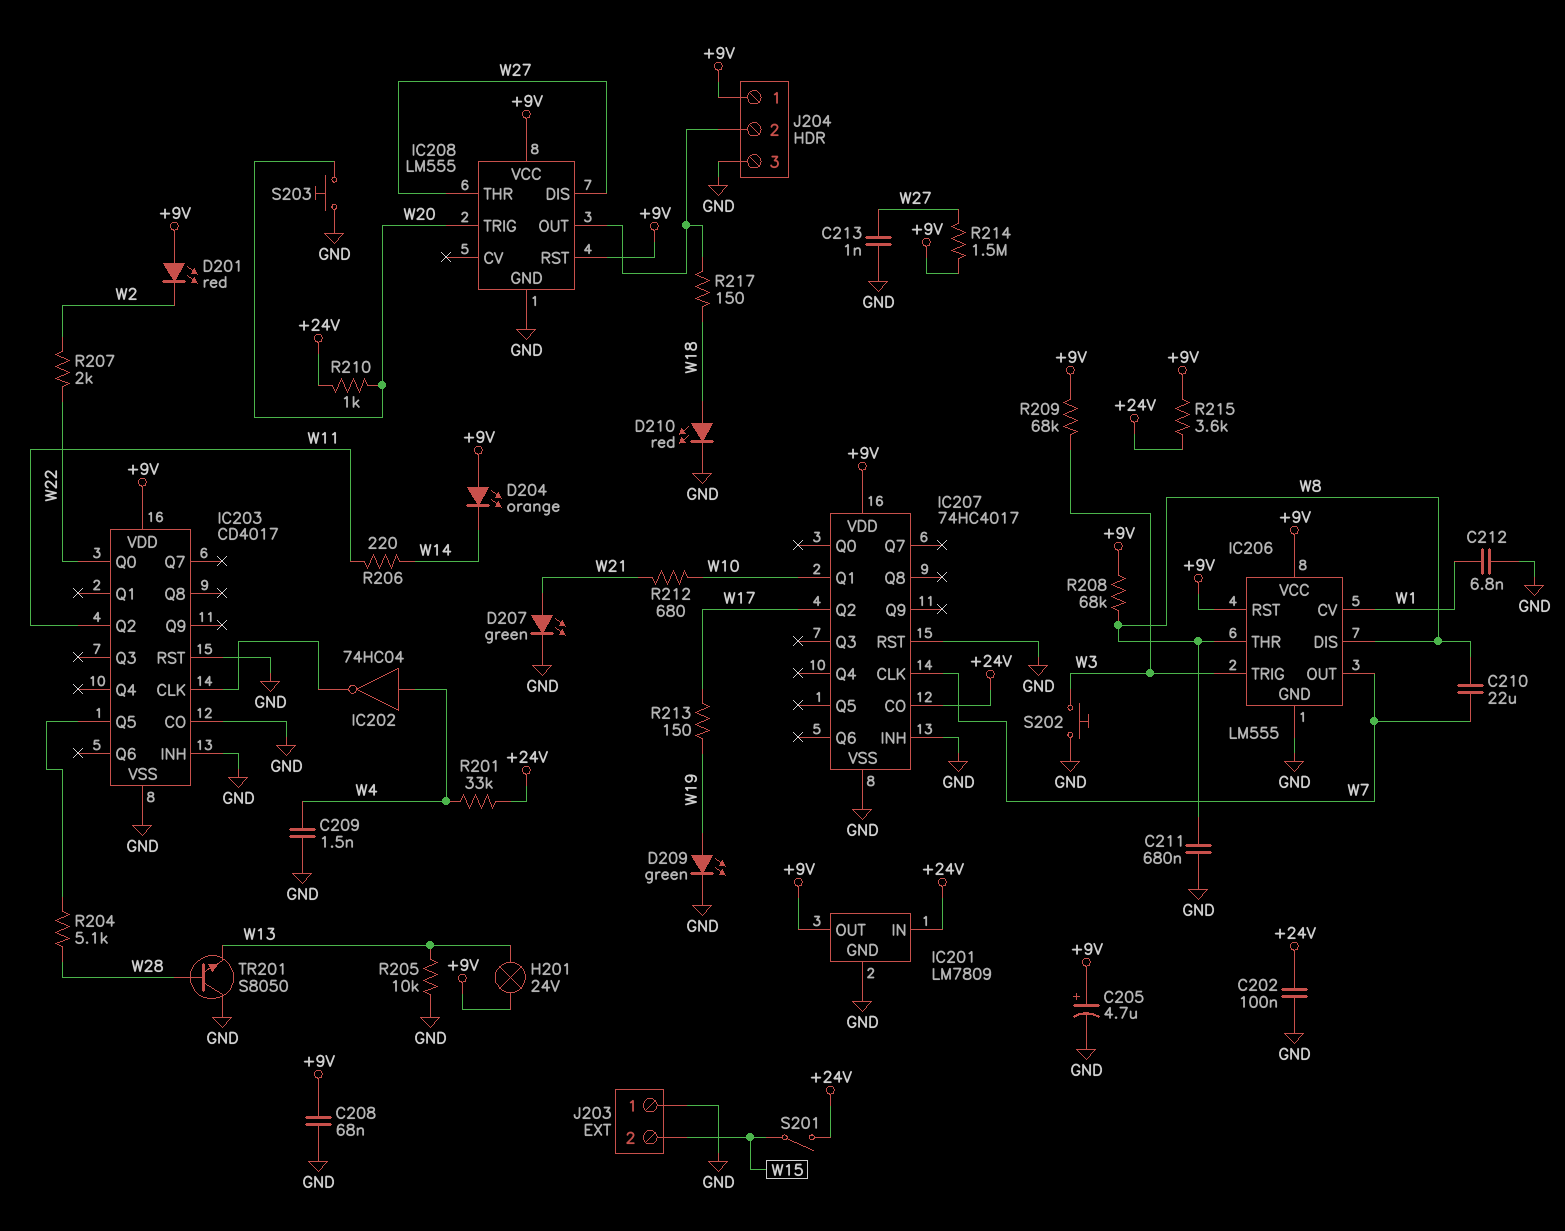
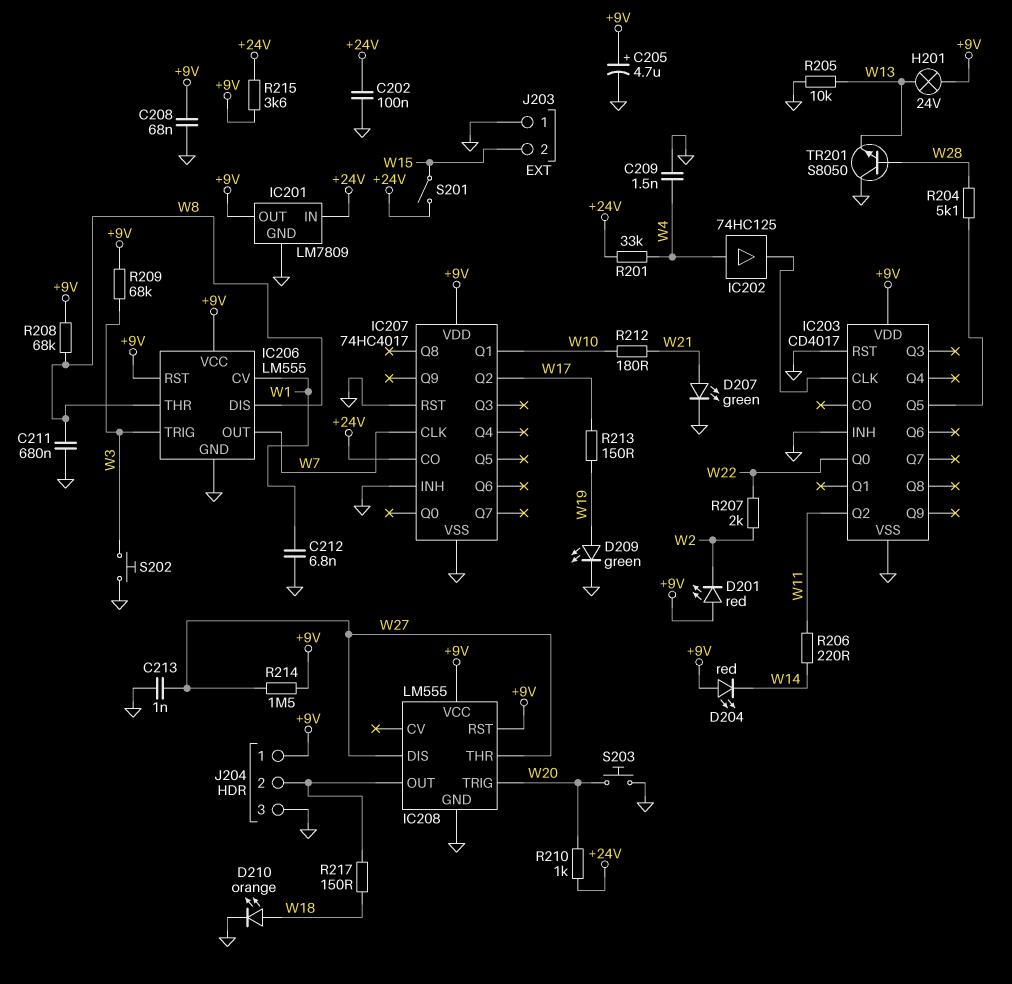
C210: 22uF (W7, W8) -> none
D204: LED orange (A +9V, K W14) -> LED red (A +9V, K W14)
D210: LED red (A W18, K GND) -> LED orange (A W18, K GND)
IC202: NOT 74HC04 (in W4, out IC203/CLK) -> buffer 74HC125 (in W4, out IC203/CLK)
IC203 pin CO: GND -> none
R212: 680 (W10, W21) -> 180 (W10, W21)

